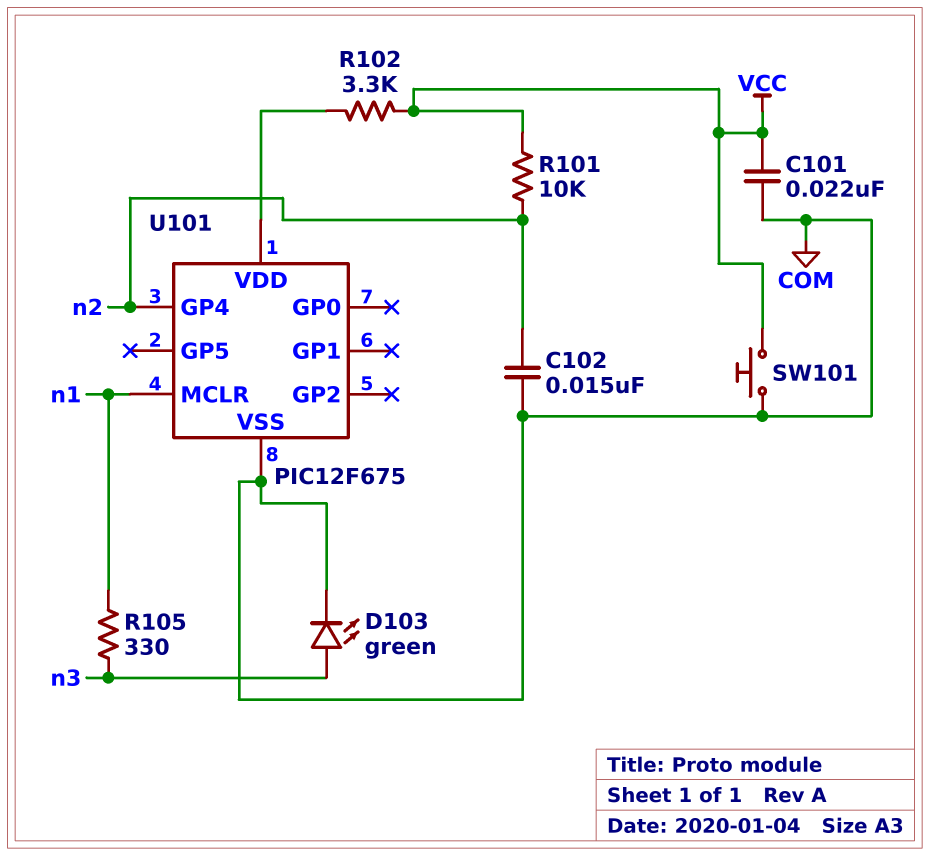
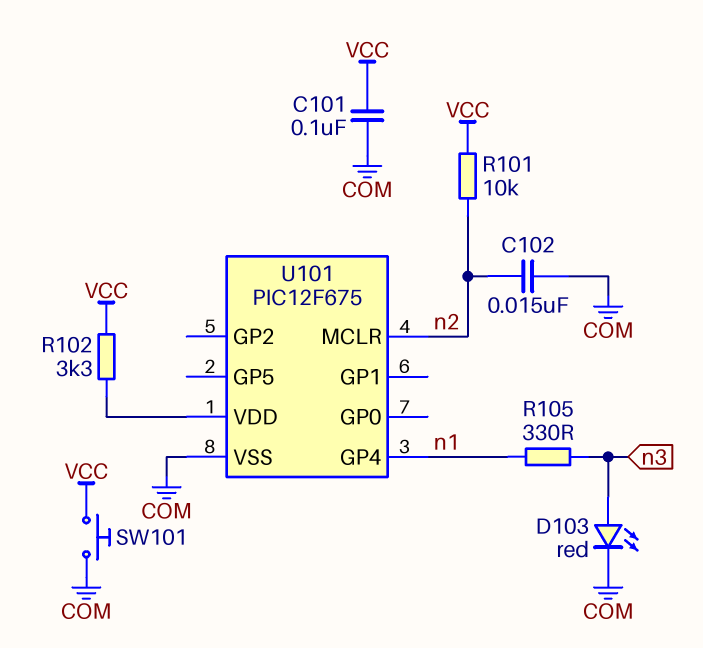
C101: 22nF (COM, VCC) -> 100nF (COM, VCC)
D103: LED green (A n3, K COM) -> LED red (A n3, K COM)
U101 pin GP4: n2 -> n1
U101 pin MCLR: n1 -> n2

